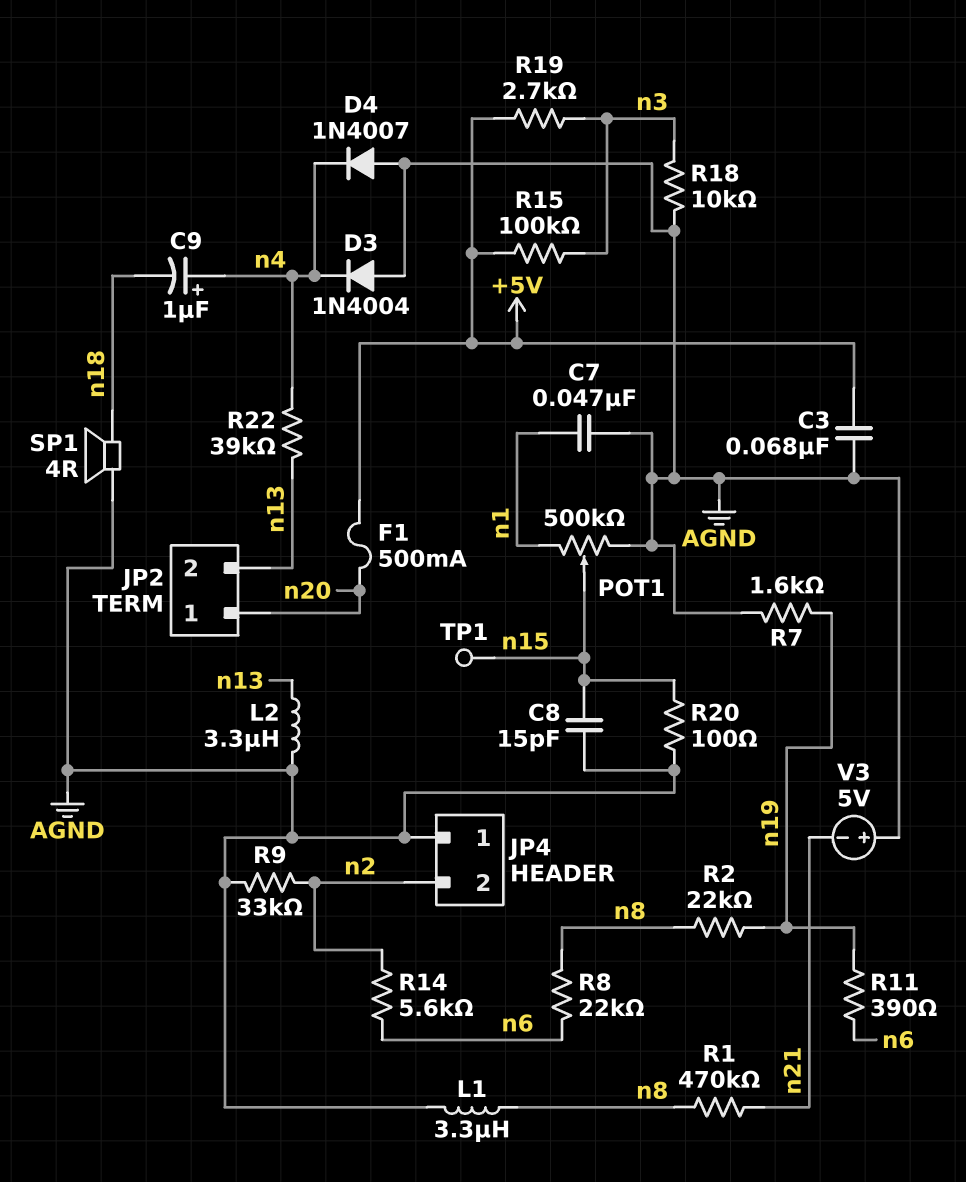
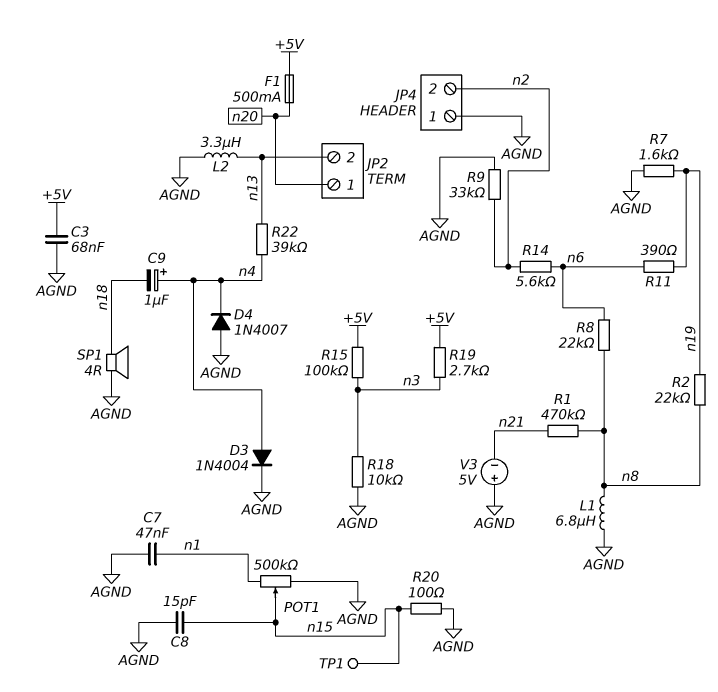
D3: diode 1N4004 (A AGND, K n4) -> diode 1N4004 (A n4, K AGND)
L1: 3.3uH (AGND, n8) -> 6.8uH (AGND, n8)

